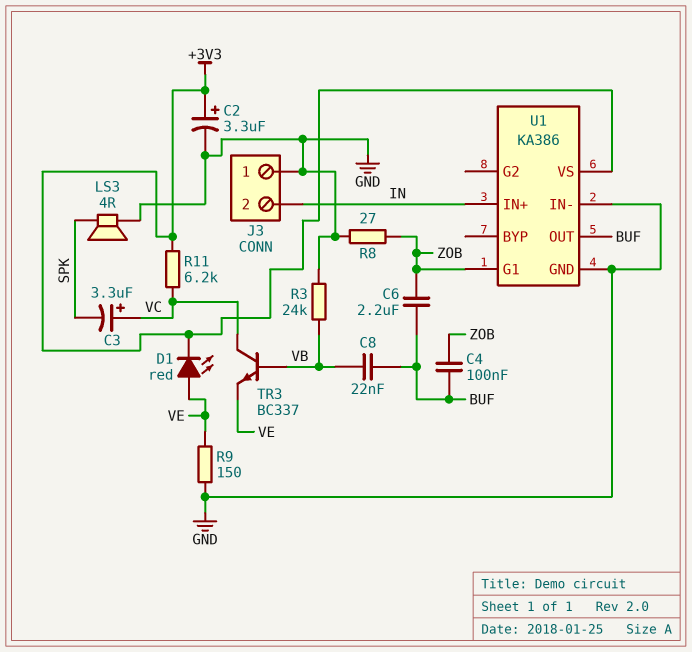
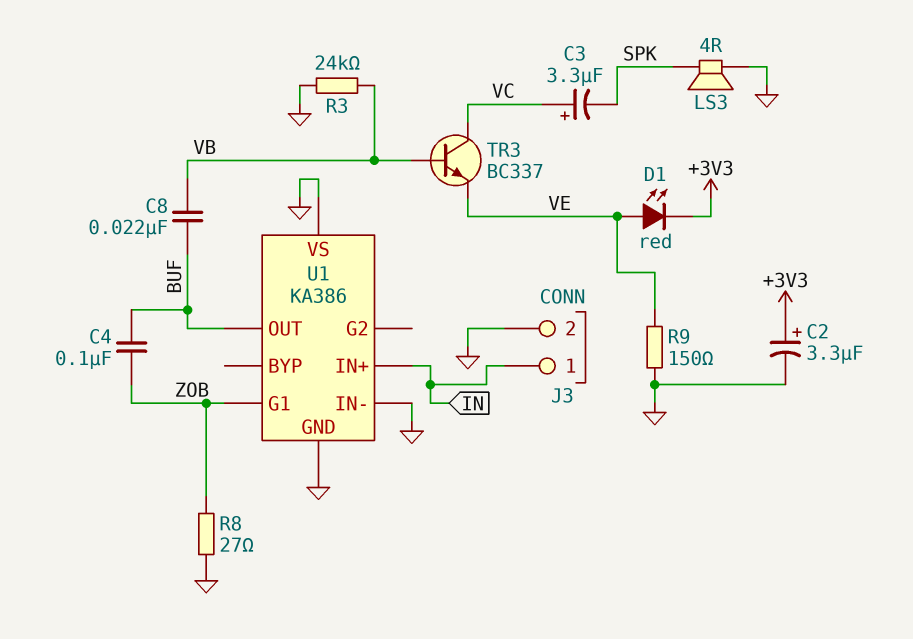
C6: 2.2uF (BUF, ZOB) -> none
J3 pin 1: GND -> IN
J3 pin 2: IN -> GND
R11: 6.2k (+3V3, VC) -> none
U1 pin VS: +3V3 -> GND

